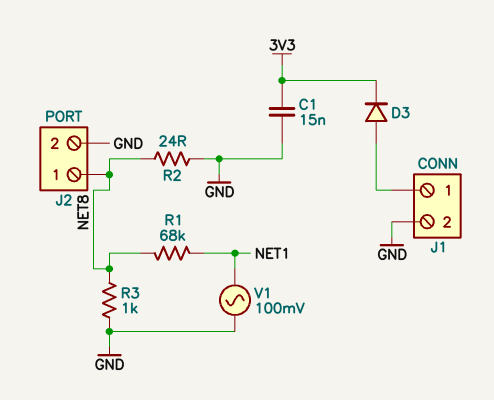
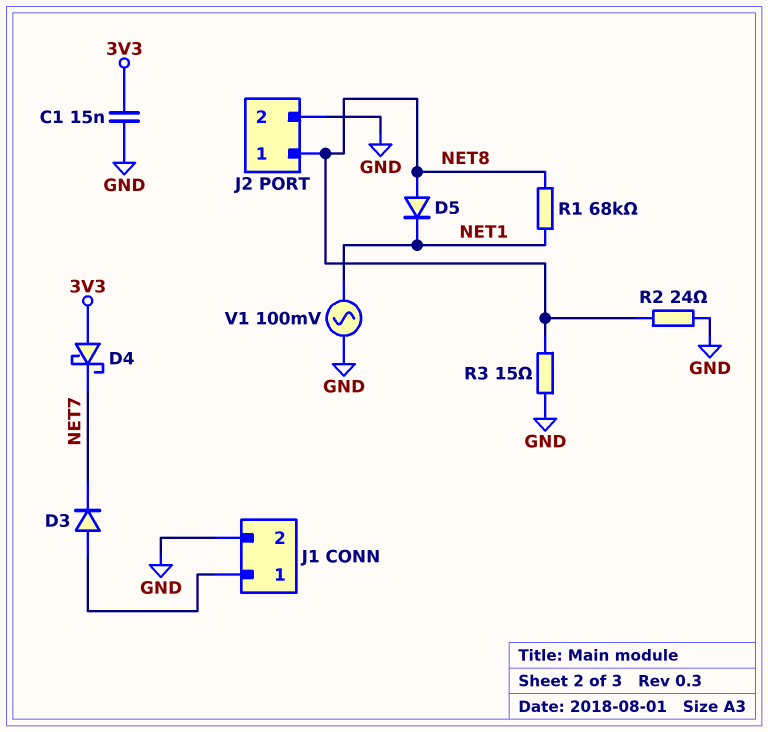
D3: diode (A J1/1, K 3V3) -> diode (A J1/1, K NET7)
D4: none -> schottky (A 3V3, K NET7)
D5: none -> diode (A NET8, K NET1)
R3: 1k (GND, NET8) -> 15 (GND, NET8)

